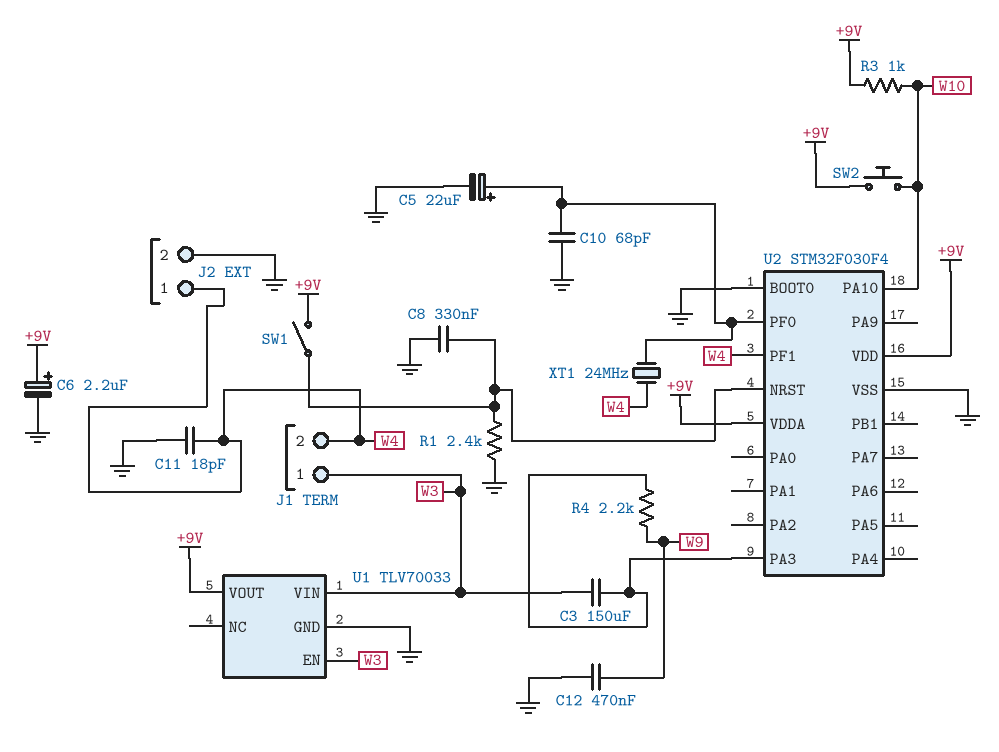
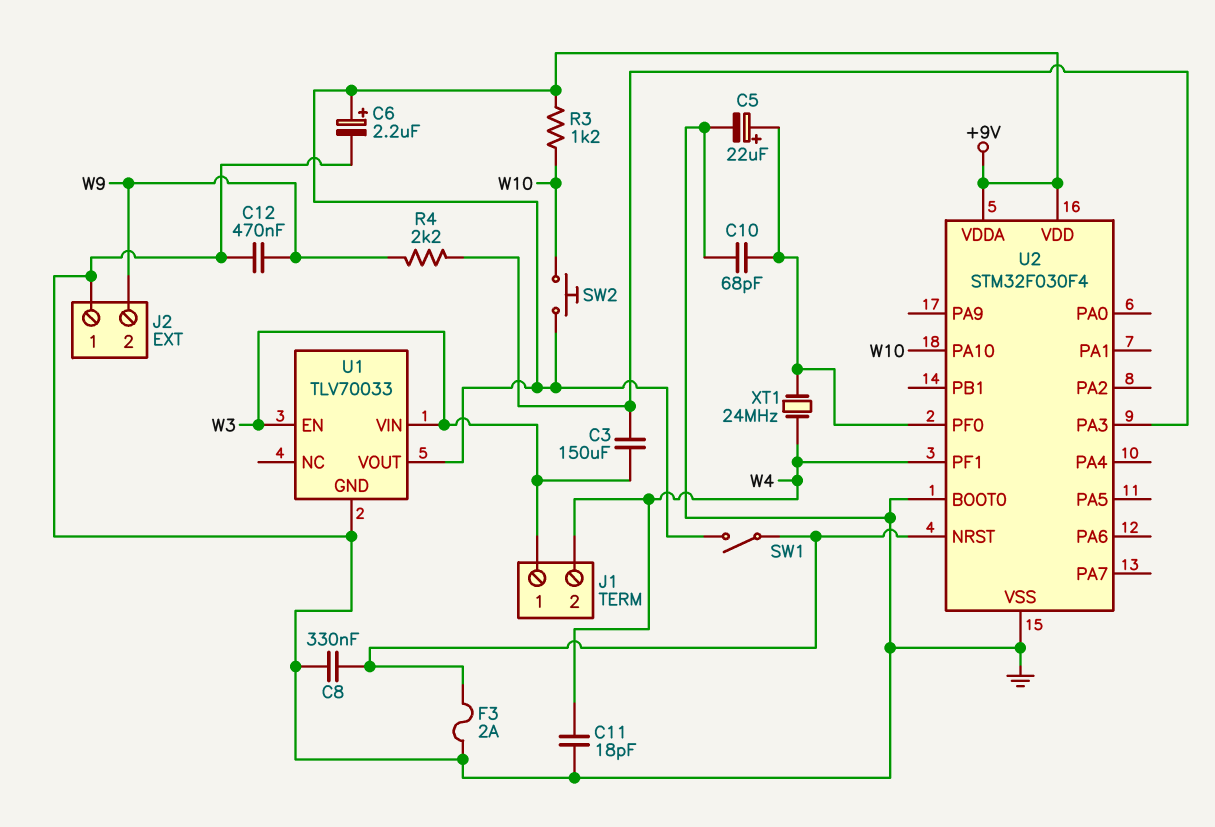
F3: none -> 2A (GND, U2/NRST)
J2 pin 1: W4 -> GND
J2 pin 2: GND -> W9
R1: 2.4k (GND, U2/NRST) -> none
R3: 1k (+9V, W10) -> 1.2k (+9V, W10)

